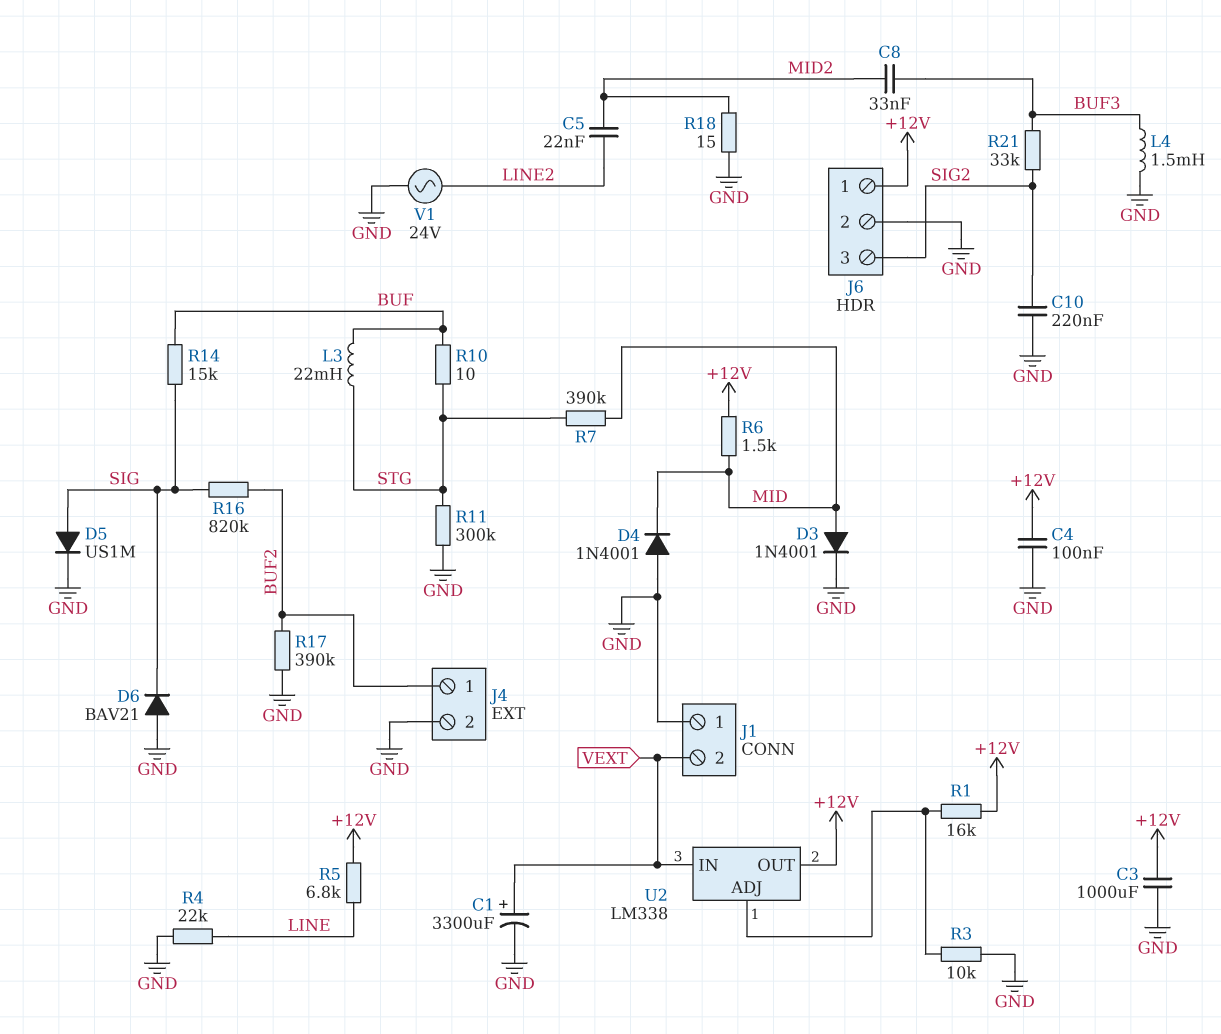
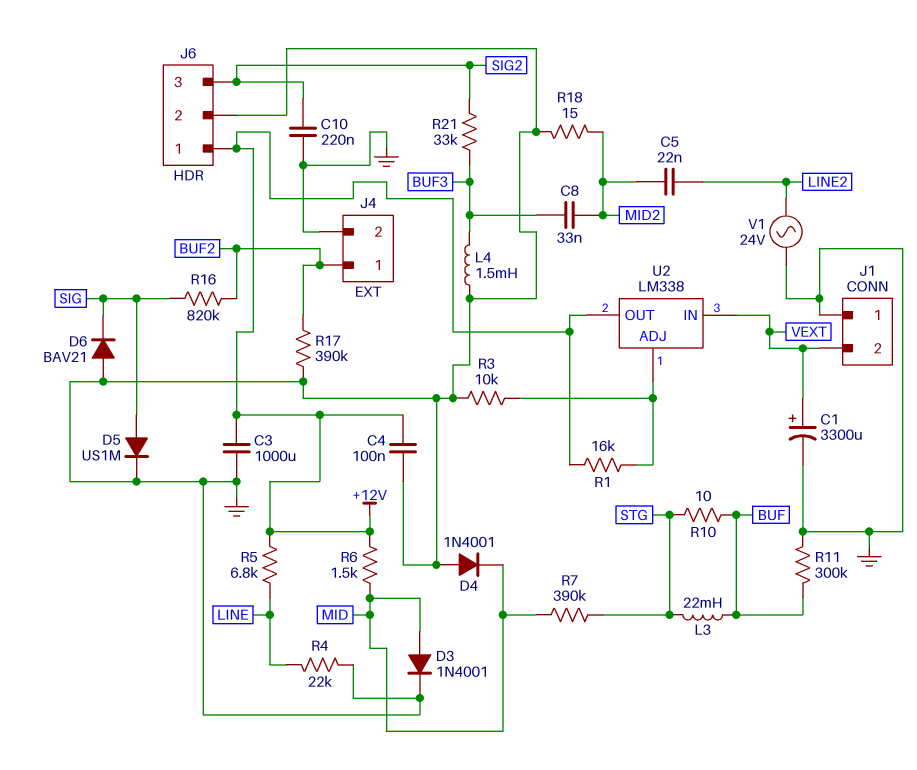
R11: 300k (GND, STG) -> 300k (BUF, GND)
R14: 15k (BUF, SIG) -> none

